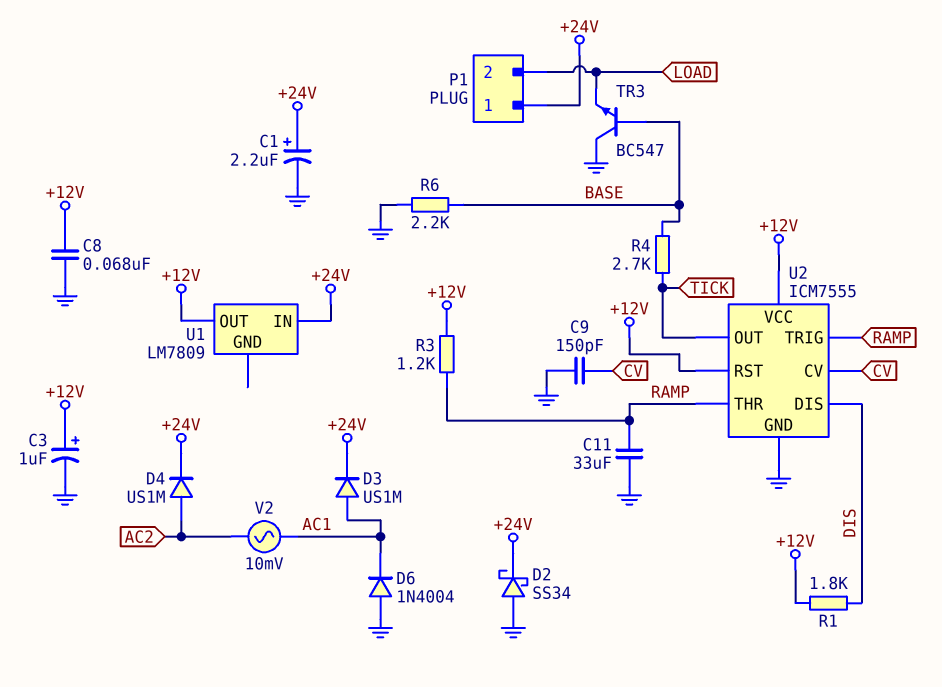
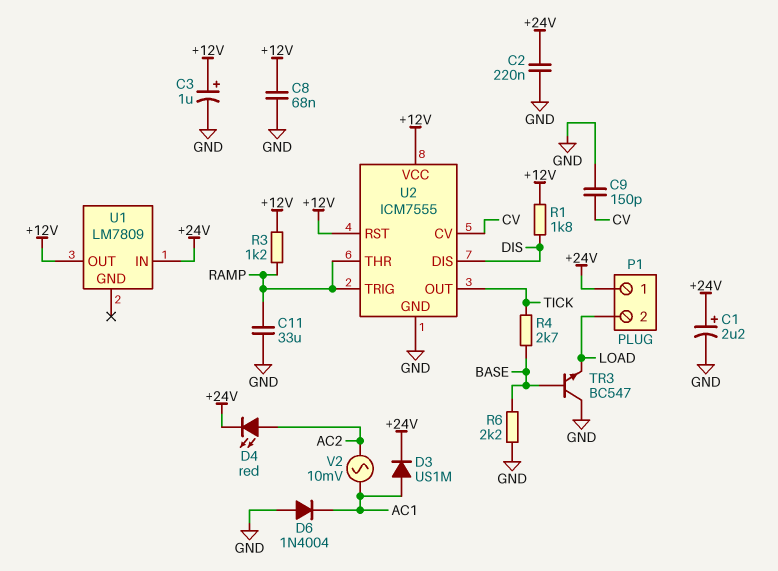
C2: none -> 220nF (+24V, GND)
D2: schottky SS34 (A GND, K +24V) -> none
D4: diode US1M (A AC2, K +24V) -> LED red (A AC2, K +24V)

